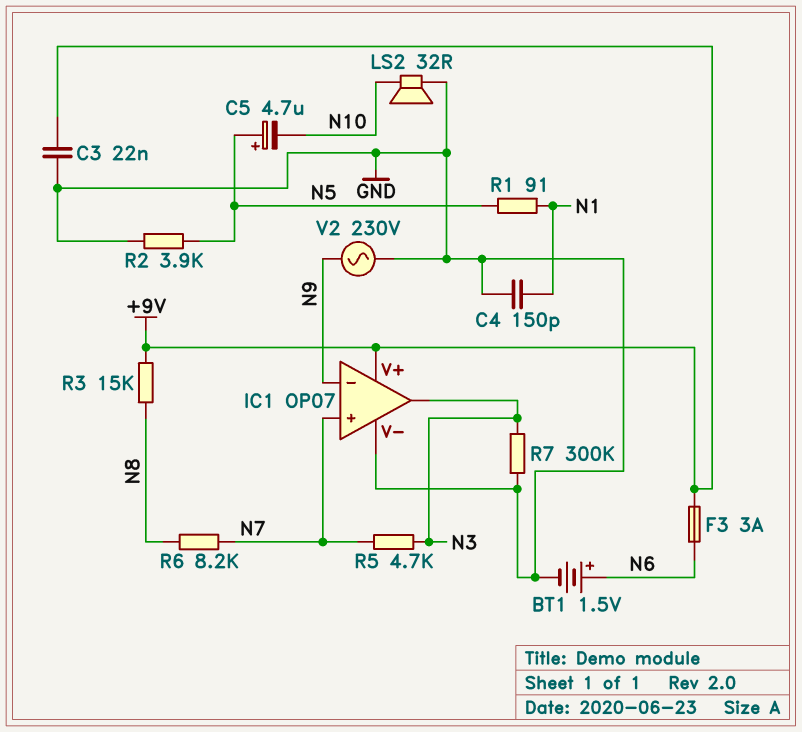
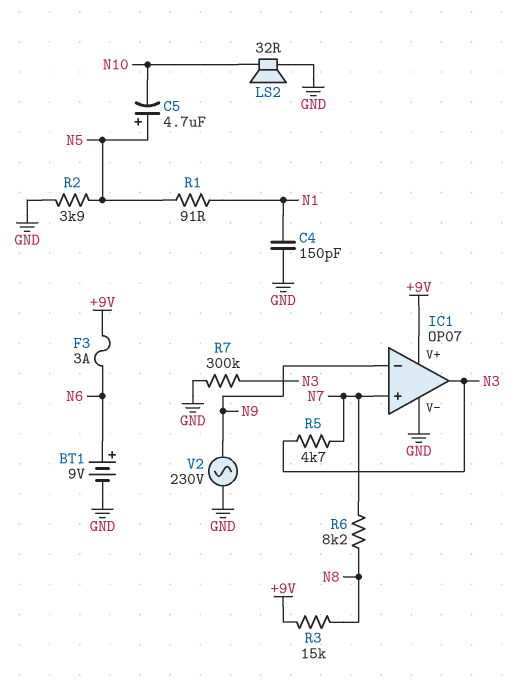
BT1: 1.5V (plus N6, minus GND) -> 9V (plus N6, minus GND)
C3: 22nF (+9V, GND) -> none

